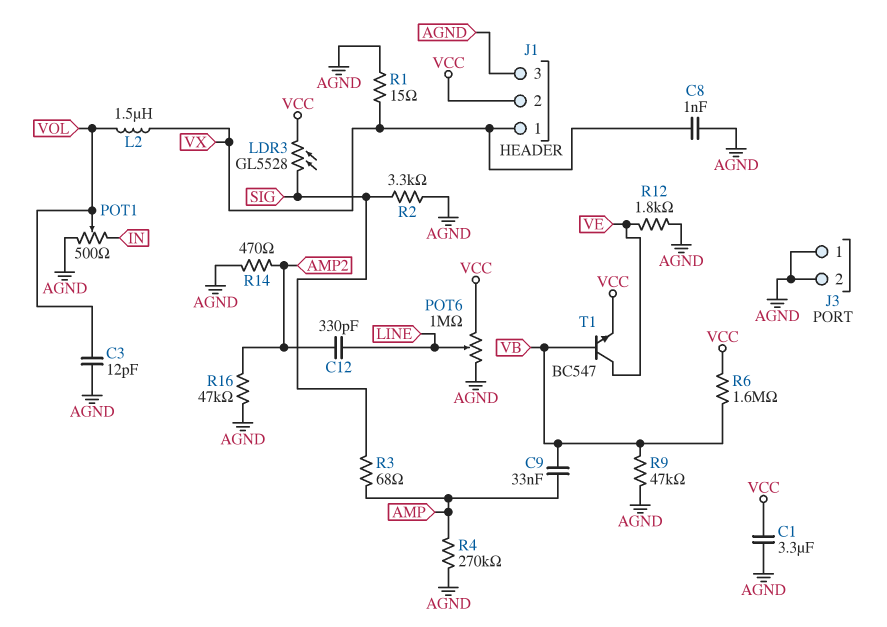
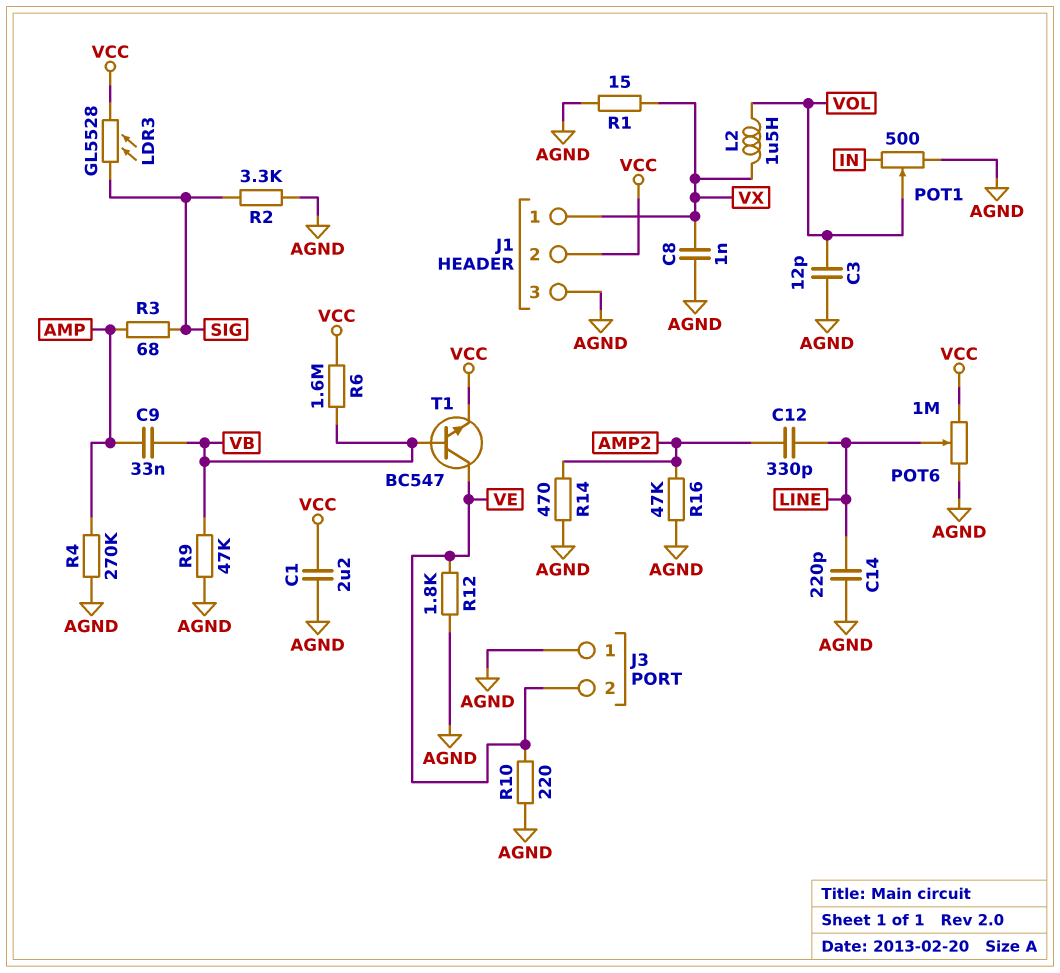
C1: 3.3uF (AGND, VCC) -> 2.2uF (AGND, VCC)
C14: none -> 220pF (AGND, LINE)
J3 pin 2: AGND -> VE
R10: none -> 220 (AGND, VE)

